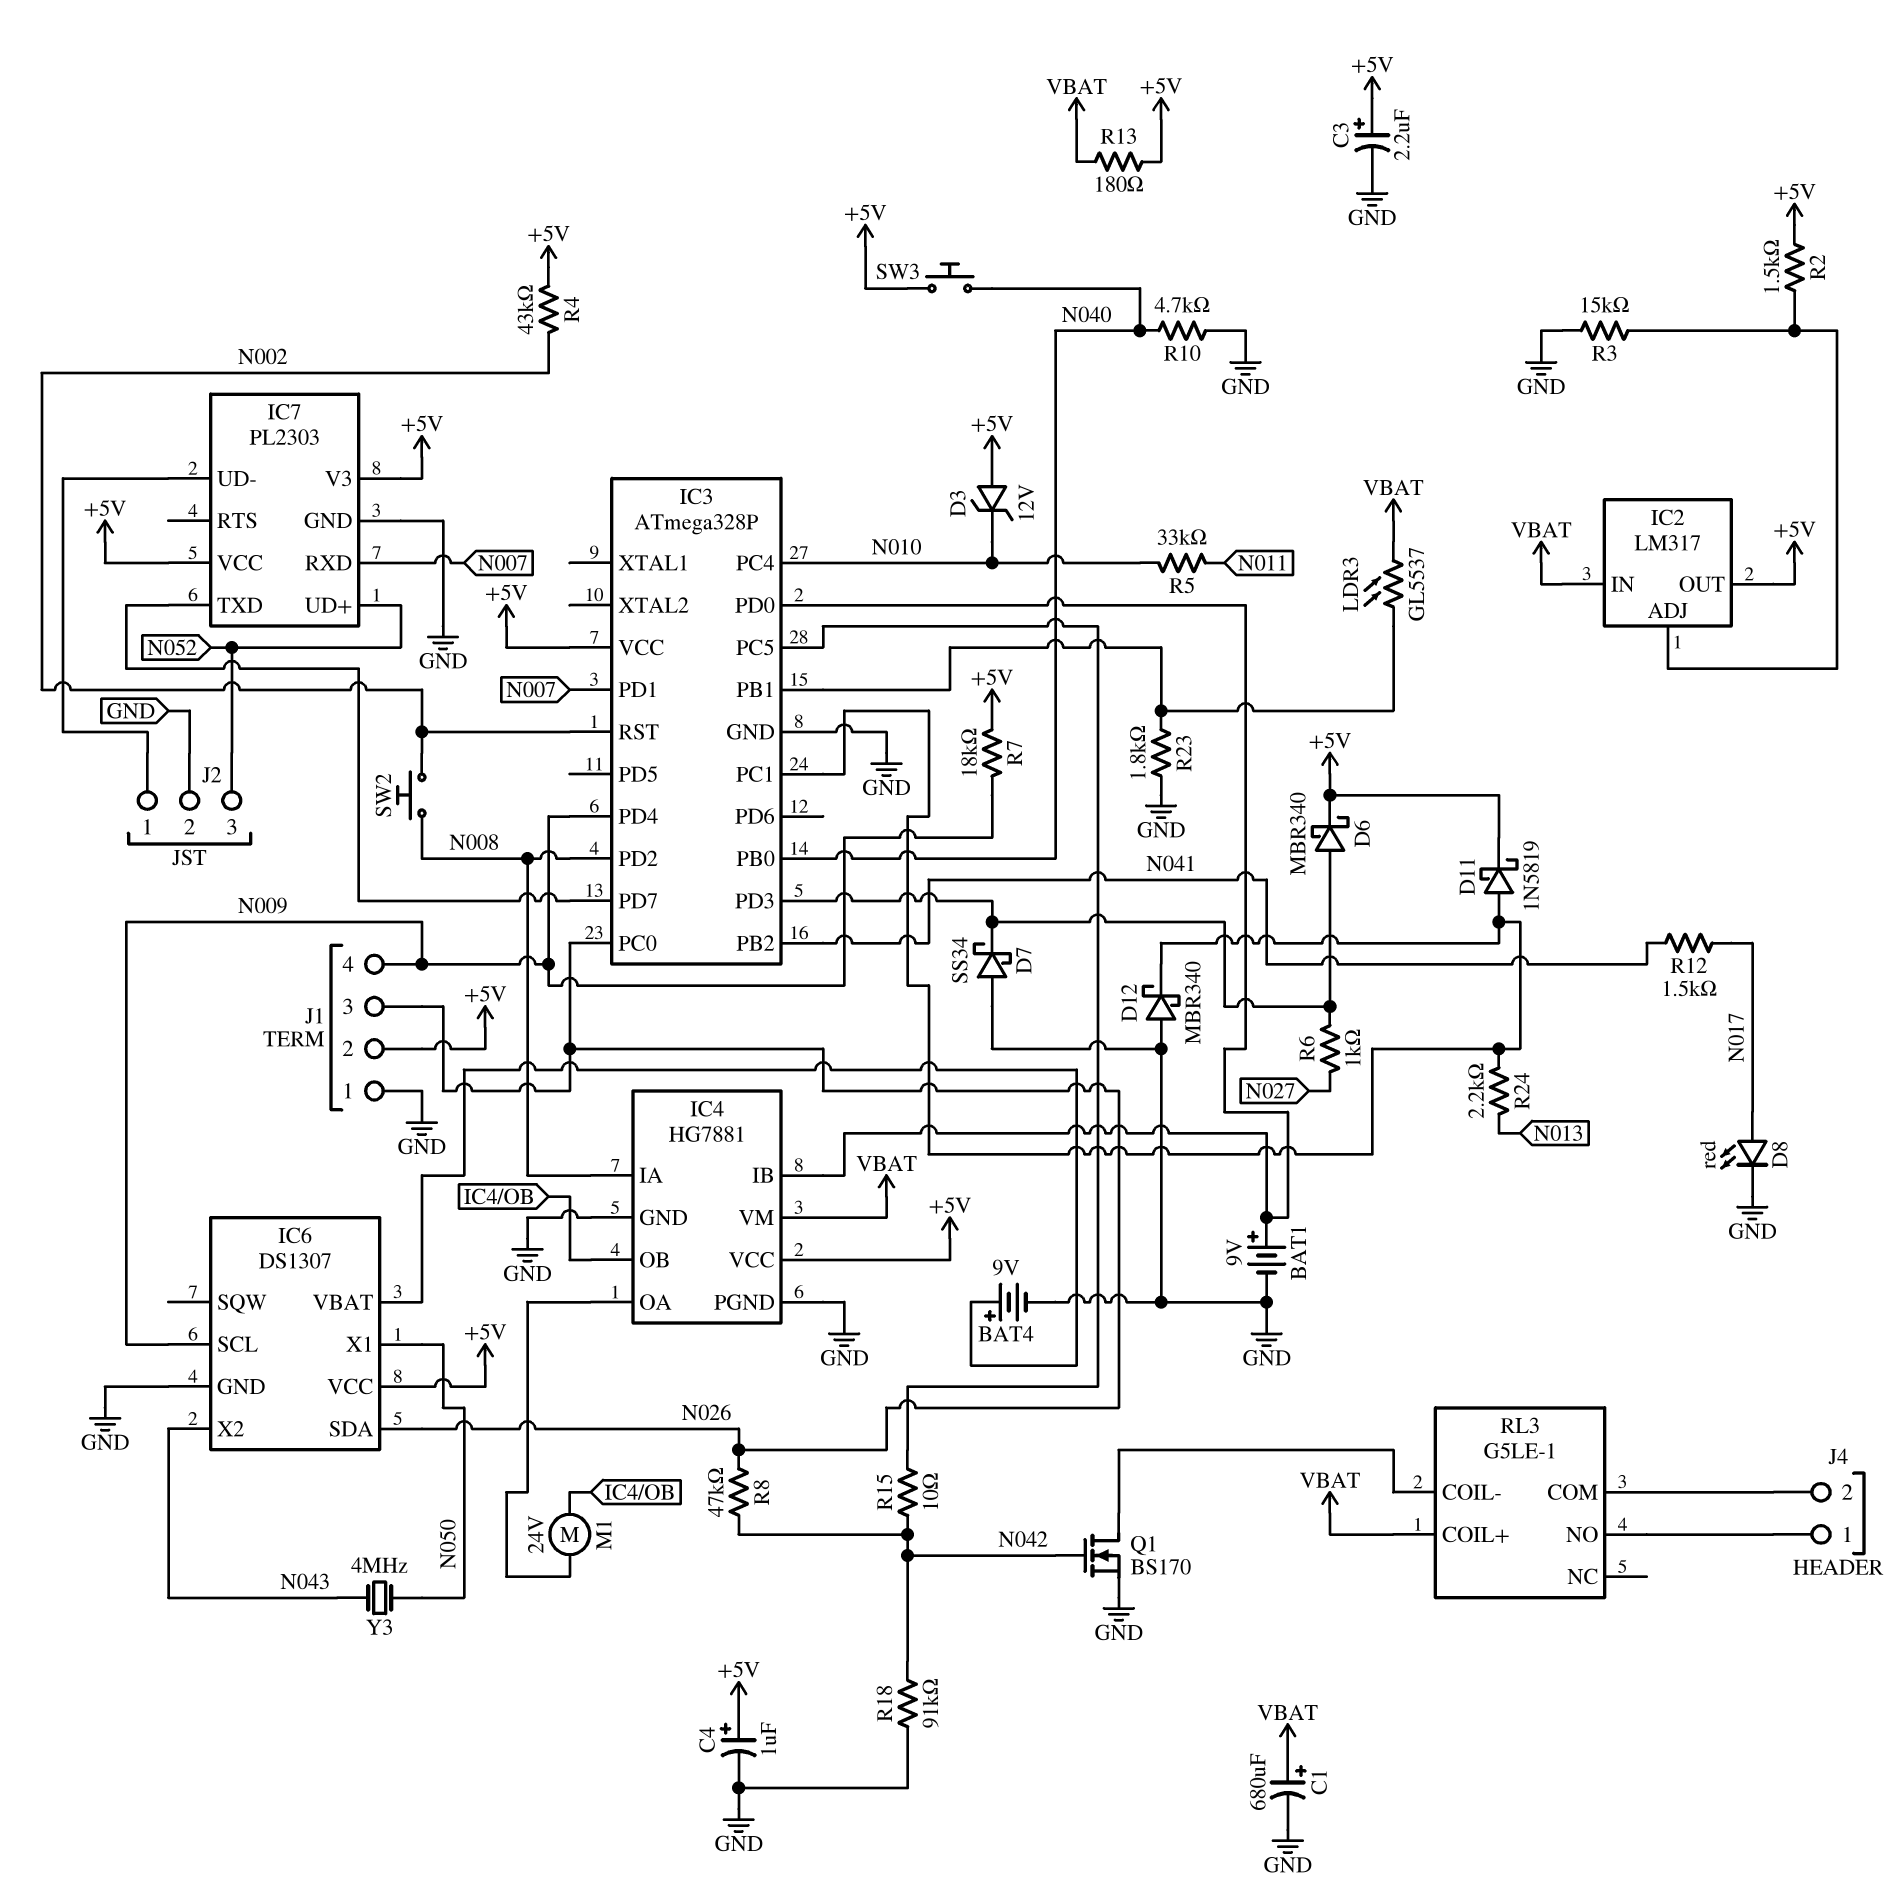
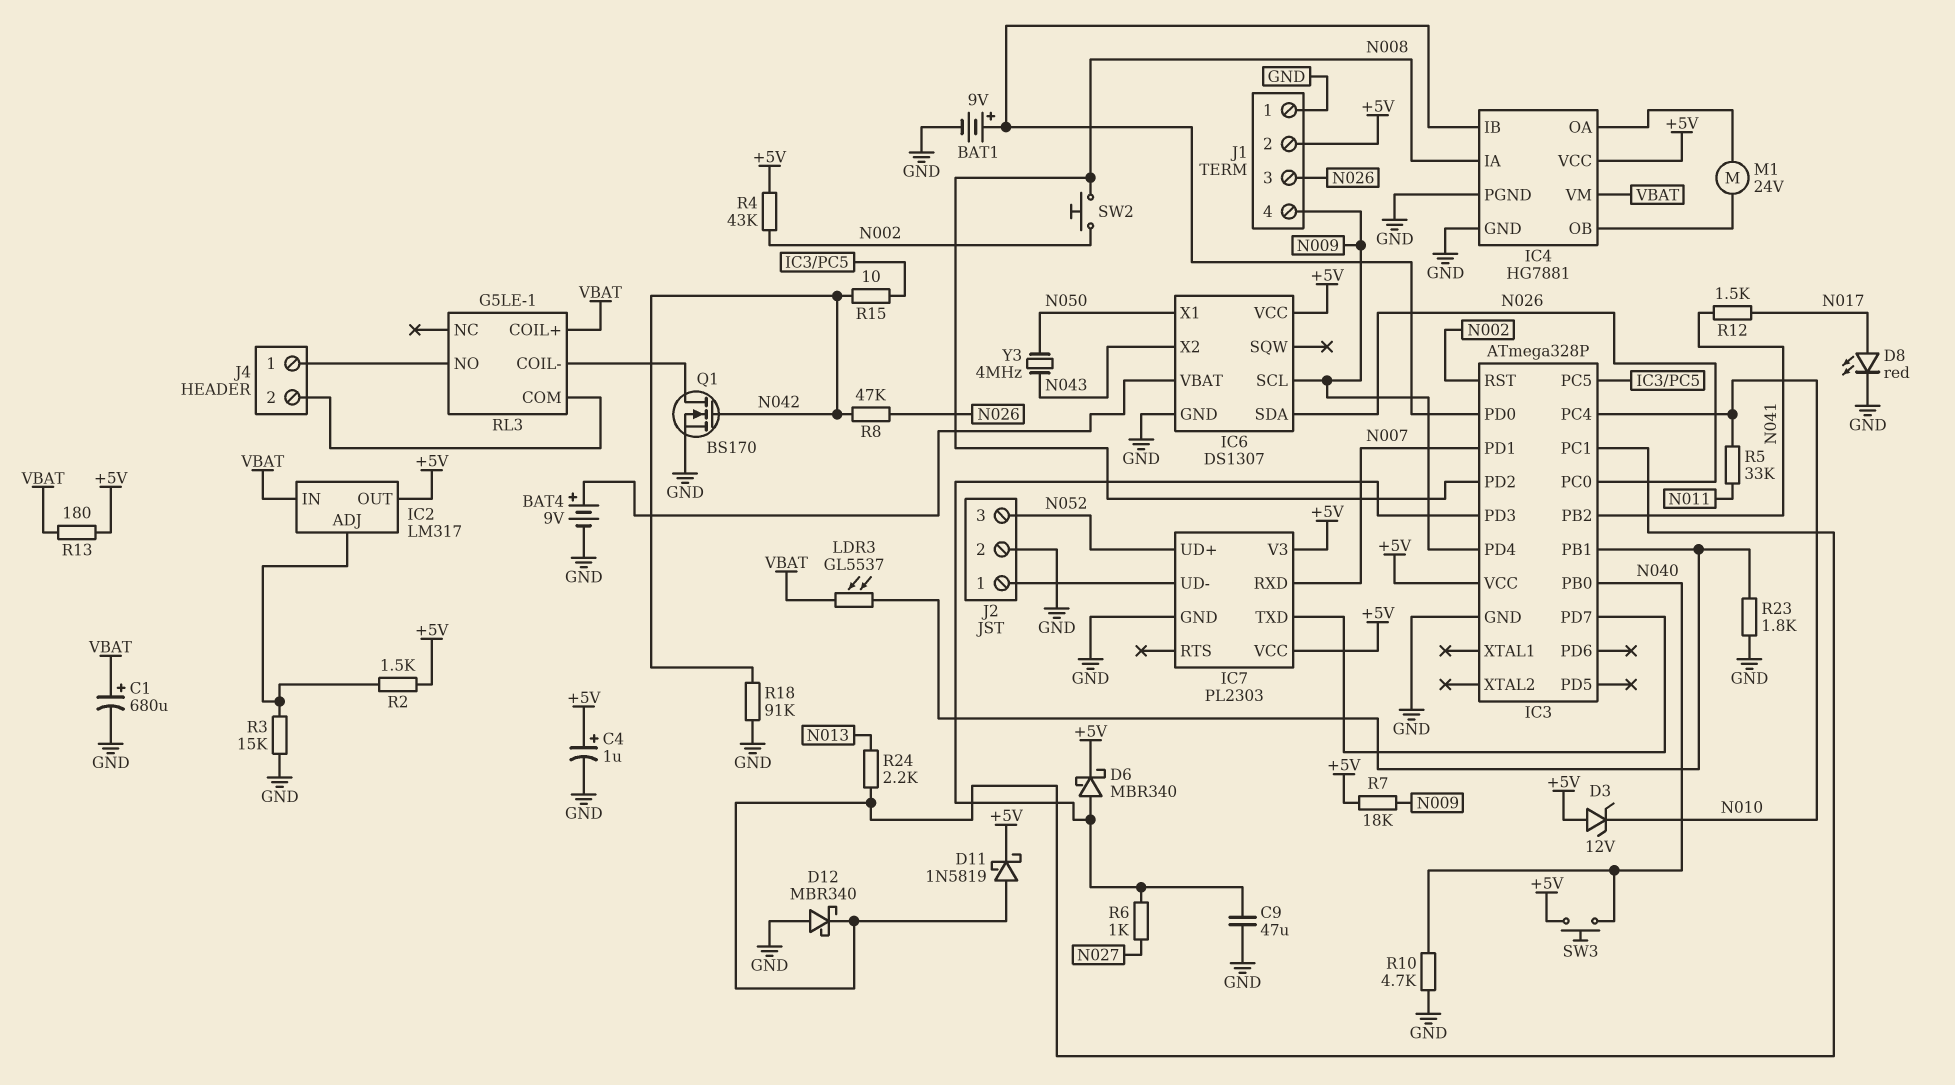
C3: 2.2uF (plus +5V, minus GND) -> none
C9: none -> 47uF (GND, IC3/PD3)
D7: schottky SS34 (A GND, K IC3/PD3) -> none

